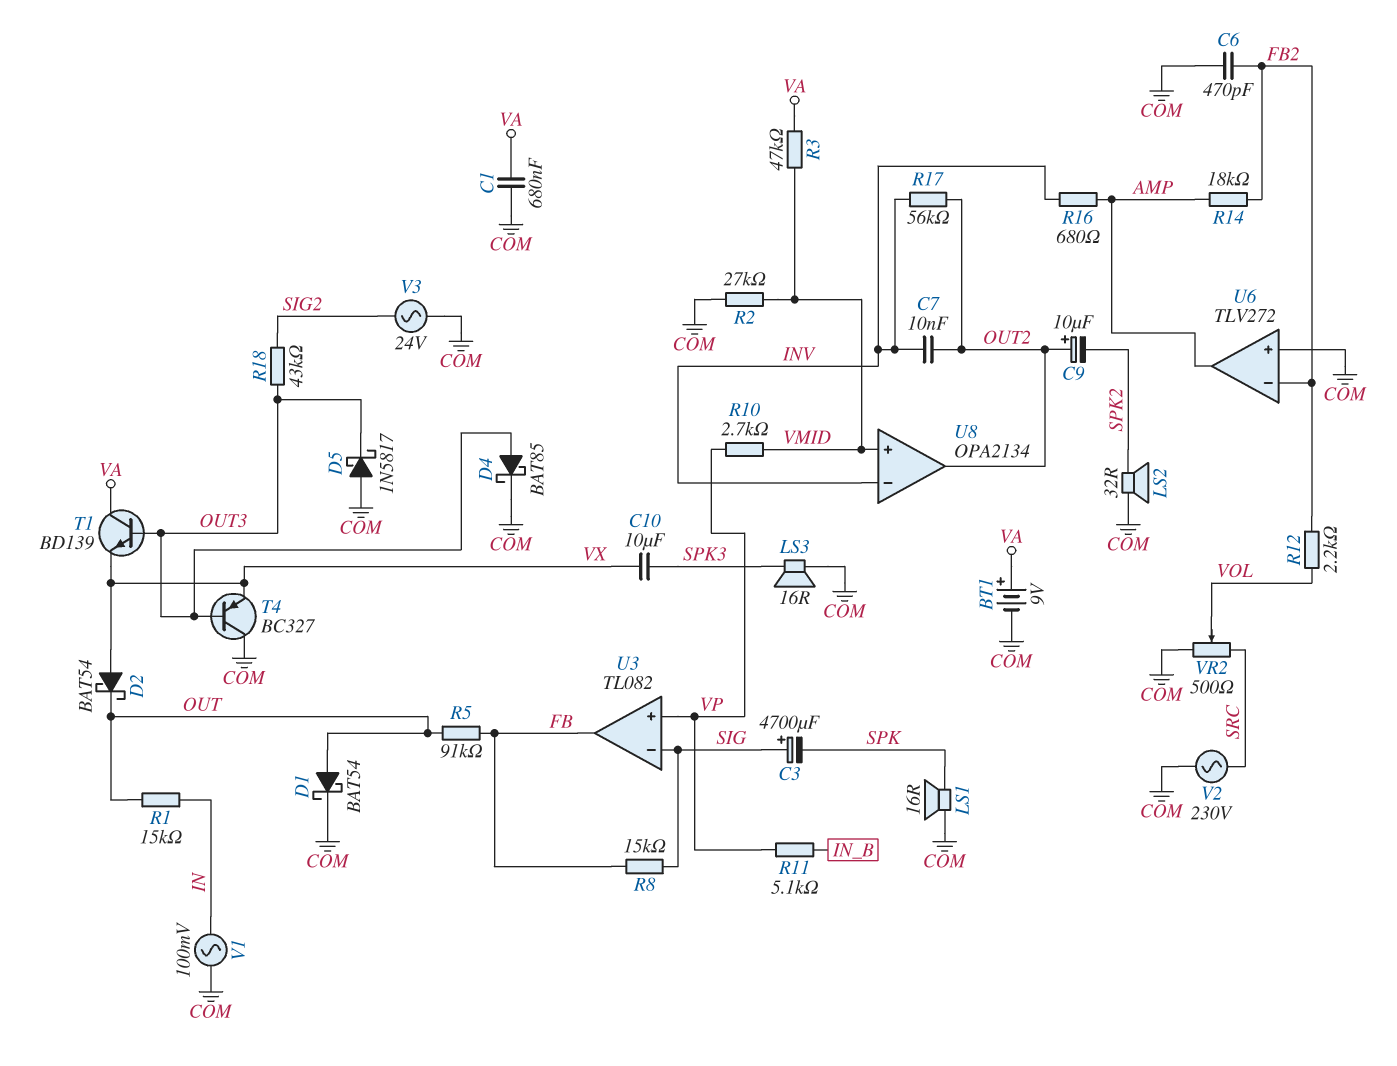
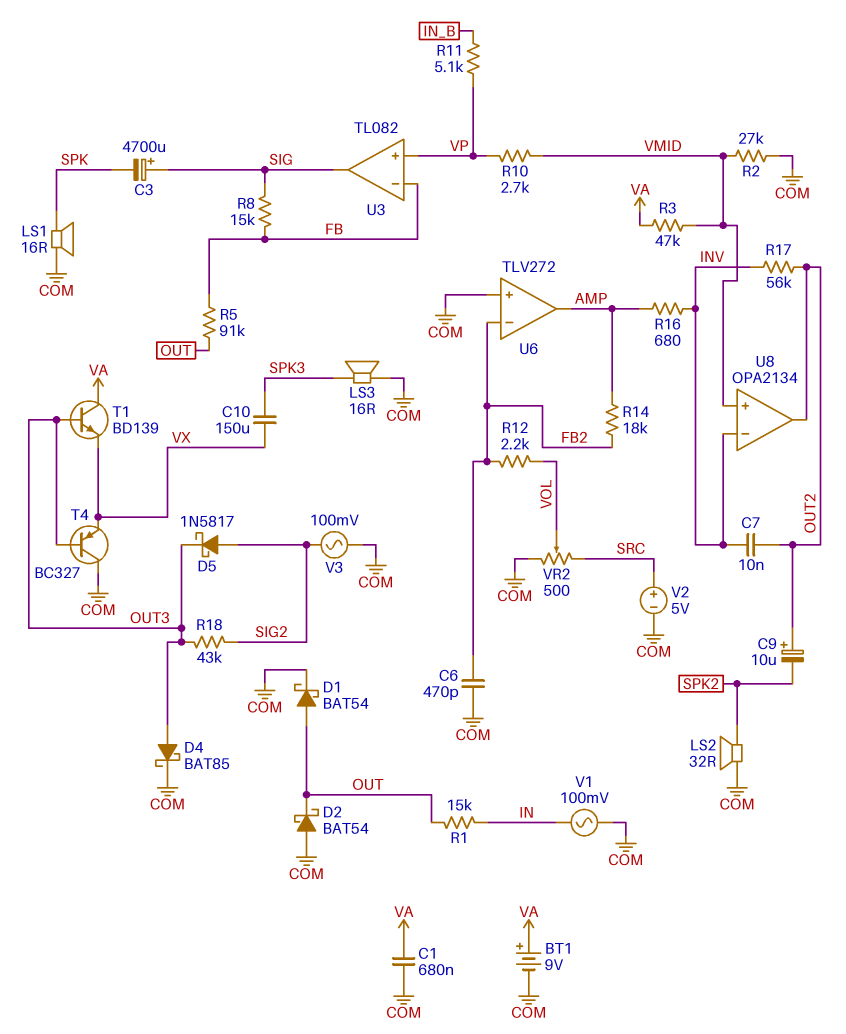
C10: 10uF (SPK3, VX) -> 150uF (SPK3, VX)
D2: schottky BAT54 (A VX, K OUT) -> schottky BAT54 (A COM, K OUT)
D5: schottky 1N5817 (A COM, K OUT3) -> schottky 1N5817 (A SIG2, K OUT3)
U3 pin in-: SIG -> FB
U3 pin out: FB -> SIG
V2: AC 230V (COM, SRC) -> 5V (plus SRC, minus COM)
V3: AC 24V (COM, SIG2) -> AC 100mV (COM, SIG2)

